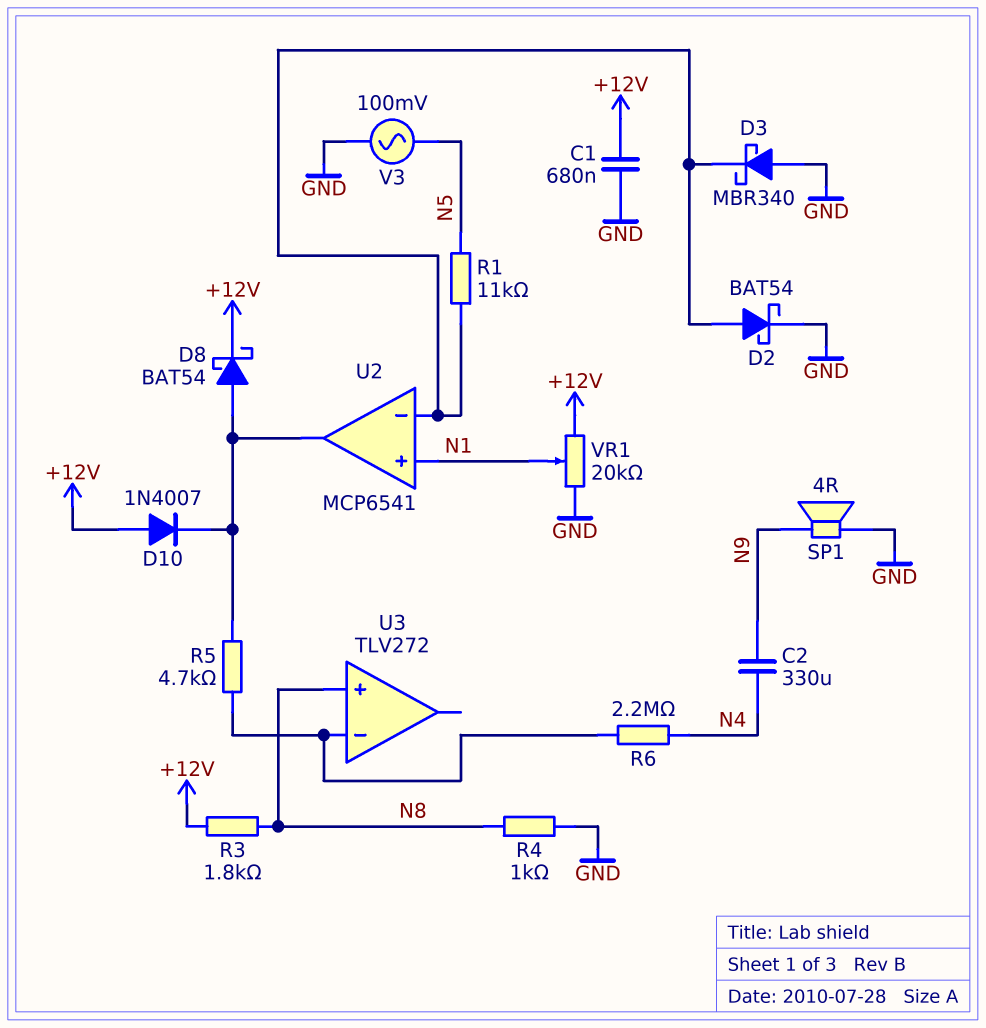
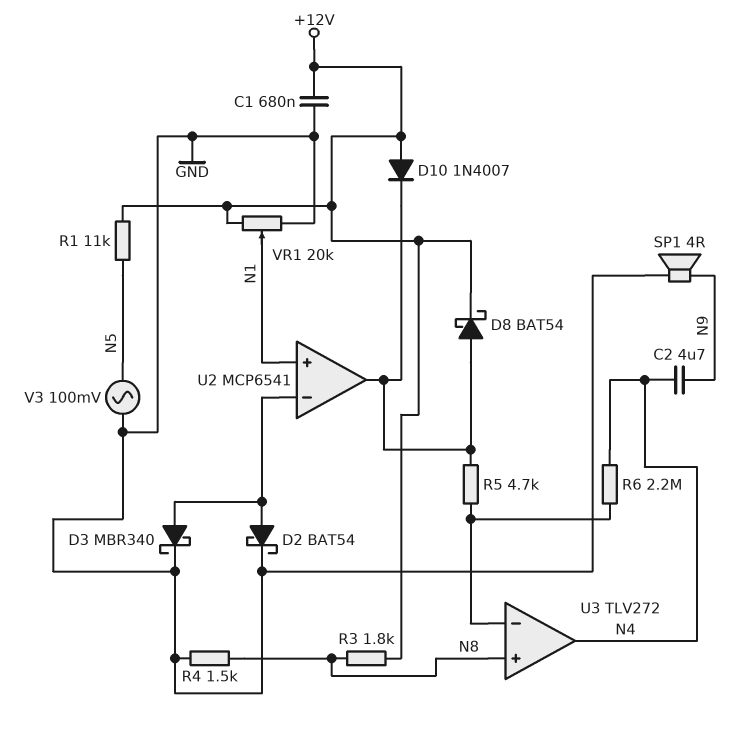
C2: 330uF (N4, N9) -> 4.7uF (N4, N9)
D3: schottky MBR340 (A GND, K U2/in-) -> schottky MBR340 (A U2/in-, K GND)
R1: 11k (N5, U2/in-) -> 11k (+12V, N5)
R4: 1k (GND, N8) -> 1.5k (GND, N8)
U3 pin out: none -> N4

